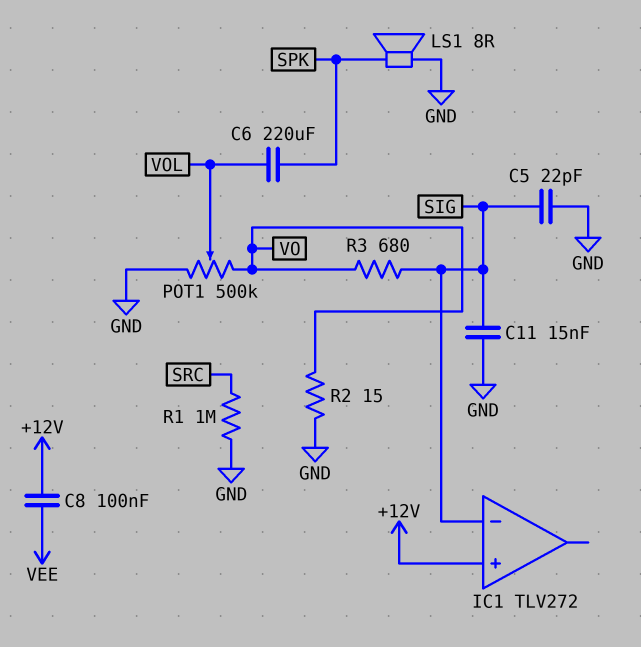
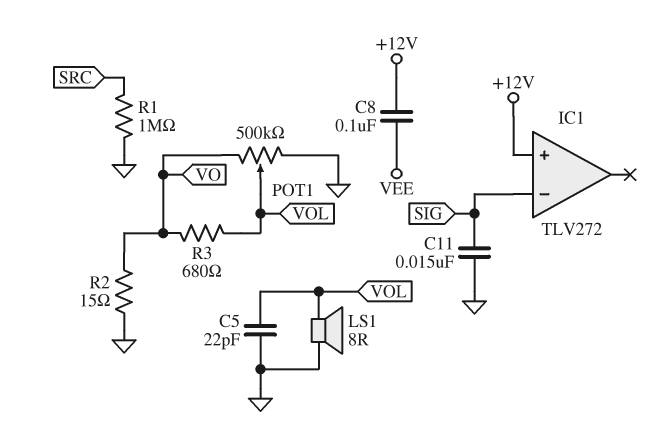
C5: 22pF (GND, SIG) -> 22pF (GND, VOL)
C6: 220uF (SPK, VOL) -> none
LS1: speaker 8R (GND, SPK) -> speaker 8R (GND, VOL)
R3: 680 (SIG, VO) -> 680 (VO, VOL)

